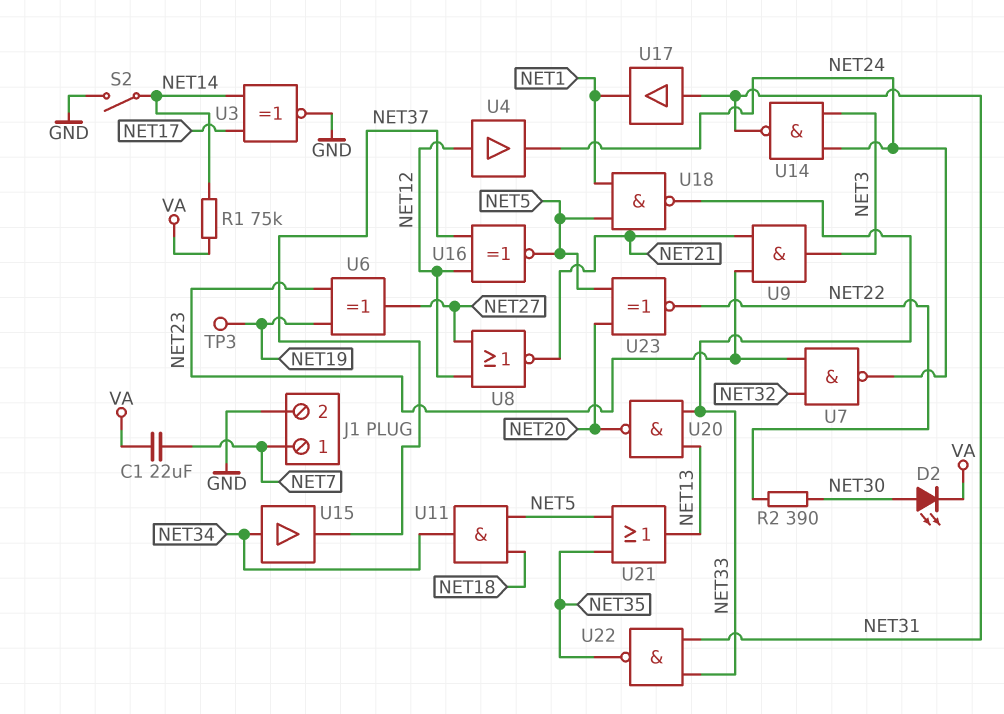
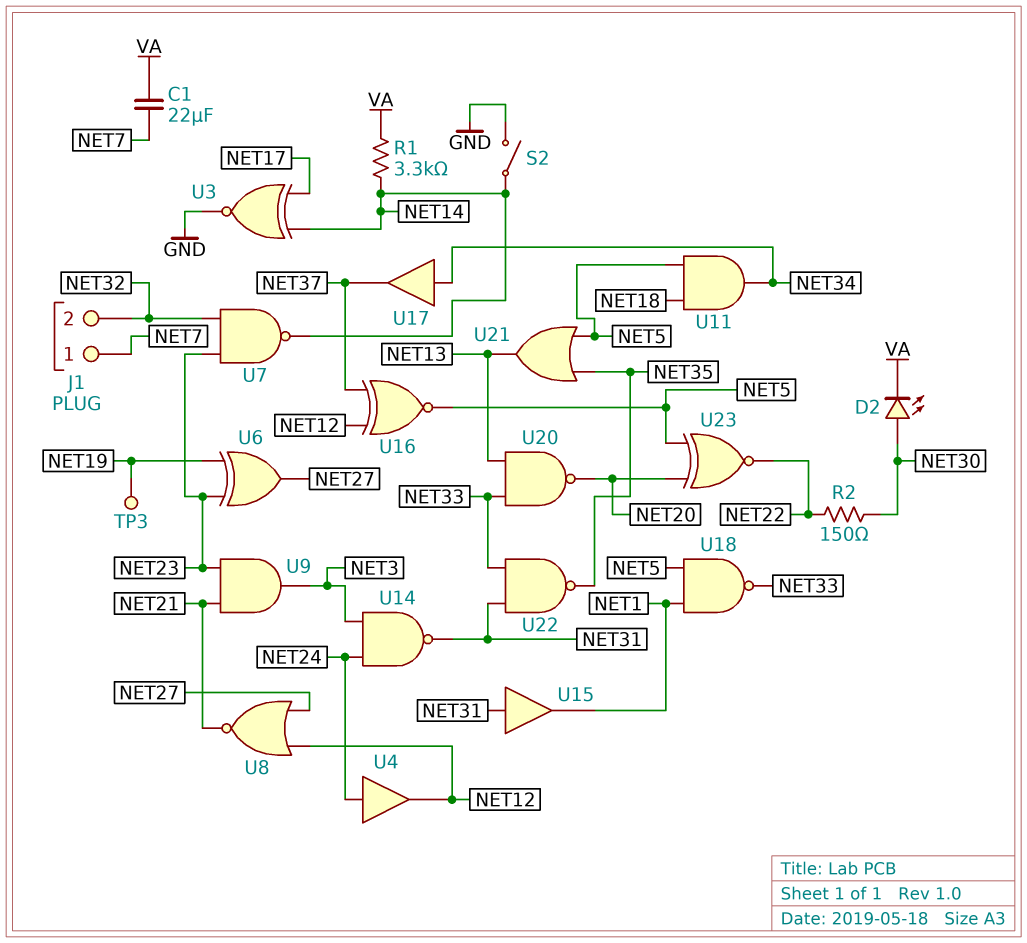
J1 pin 2: GND -> NET32
R1: 75k (NET14, VA) -> 3.3k (NET14, VA)
R2: 390 (NET22, NET30) -> 150 (NET22, NET30)
U4: buffer (in NET12, out NET24) -> buffer (in NET24, out NET12)
U7: NAND (in NET23, in NET32, out NET24) -> NAND (in NET23, in NET32, out NET14)
U15: buffer (in NET34, out NET37) -> buffer (in NET31, out NET1)
U17: buffer (in NET31, out NET1) -> buffer (in NET34, out NET37)

